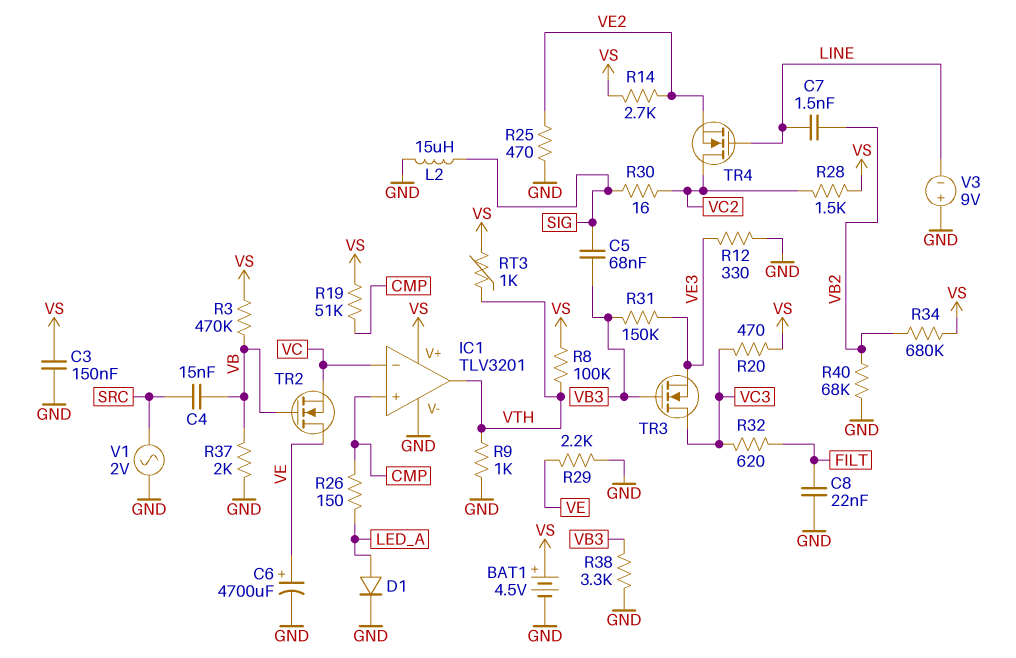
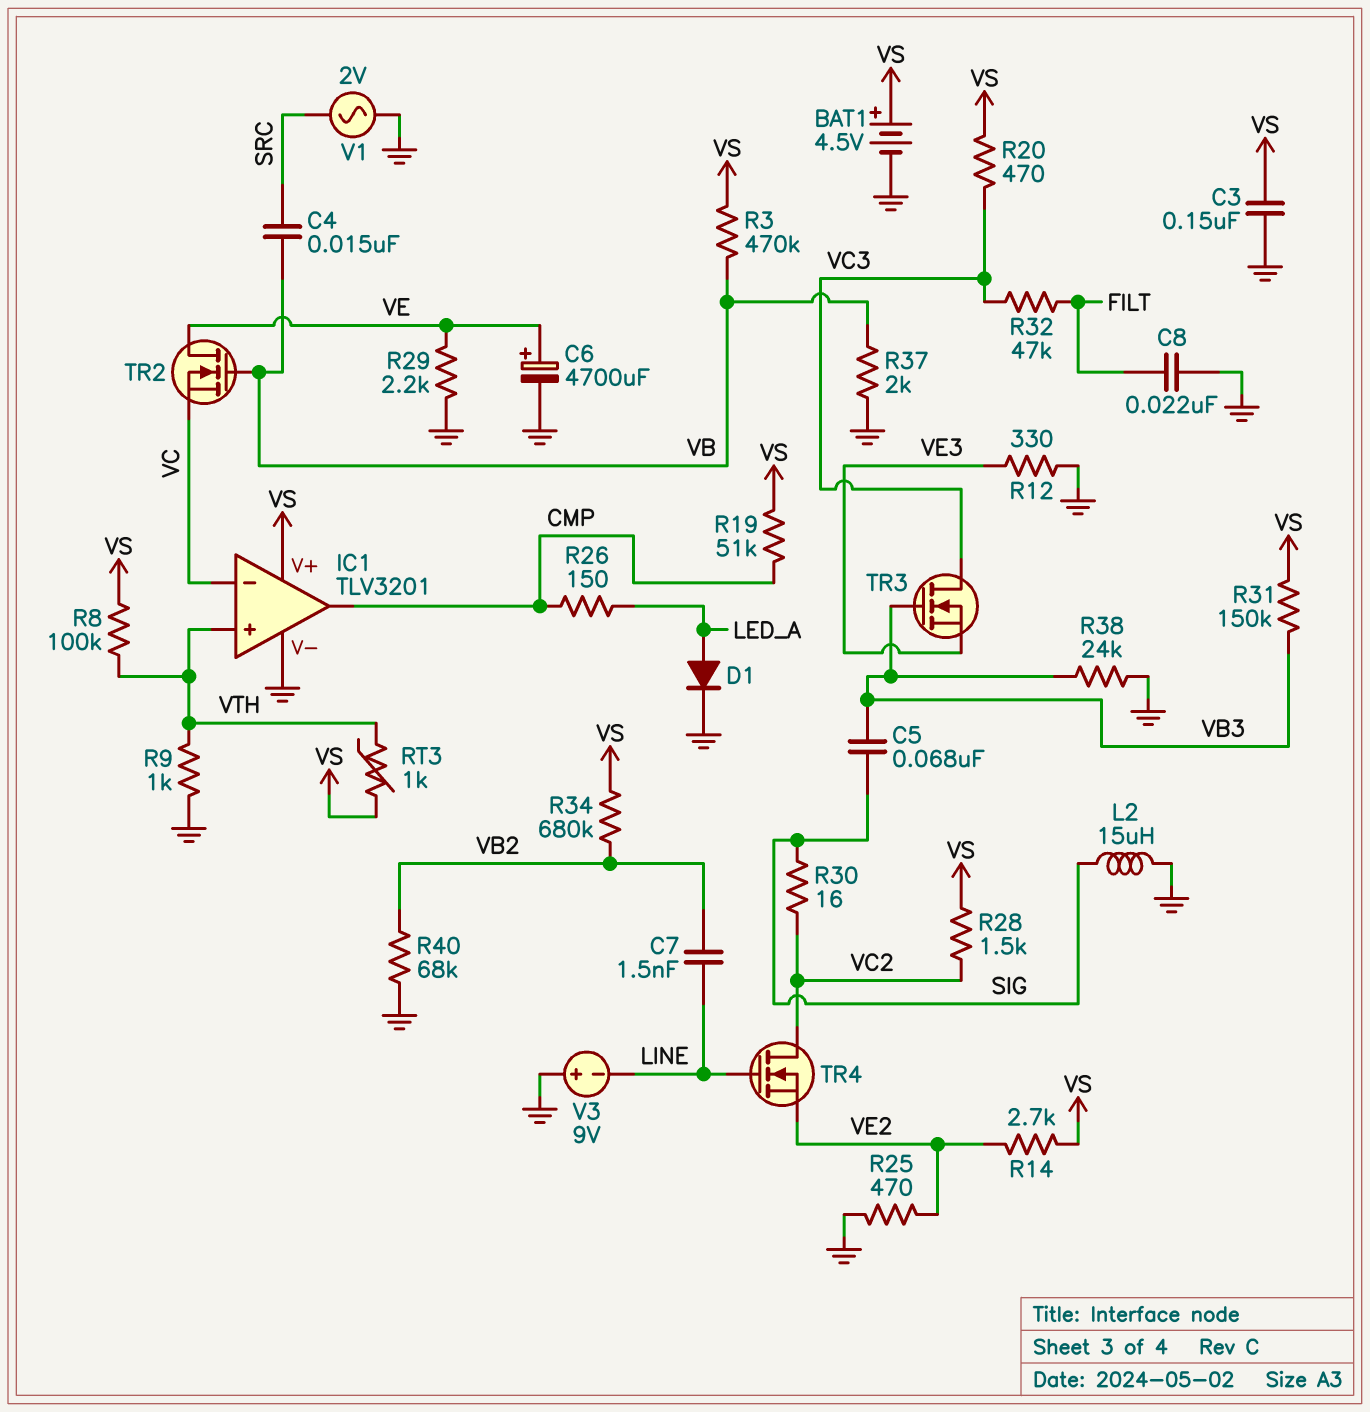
IC1 pin in+: CMP -> VTH
IC1 pin out: VTH -> CMP
R31: 150k (VB3, VE3) -> 150k (VB3, VS)
R32: 620 (FILT, VC3) -> 47k (FILT, VC3)
R38: 3.3k (GND, VB3) -> 24k (GND, VB3)

